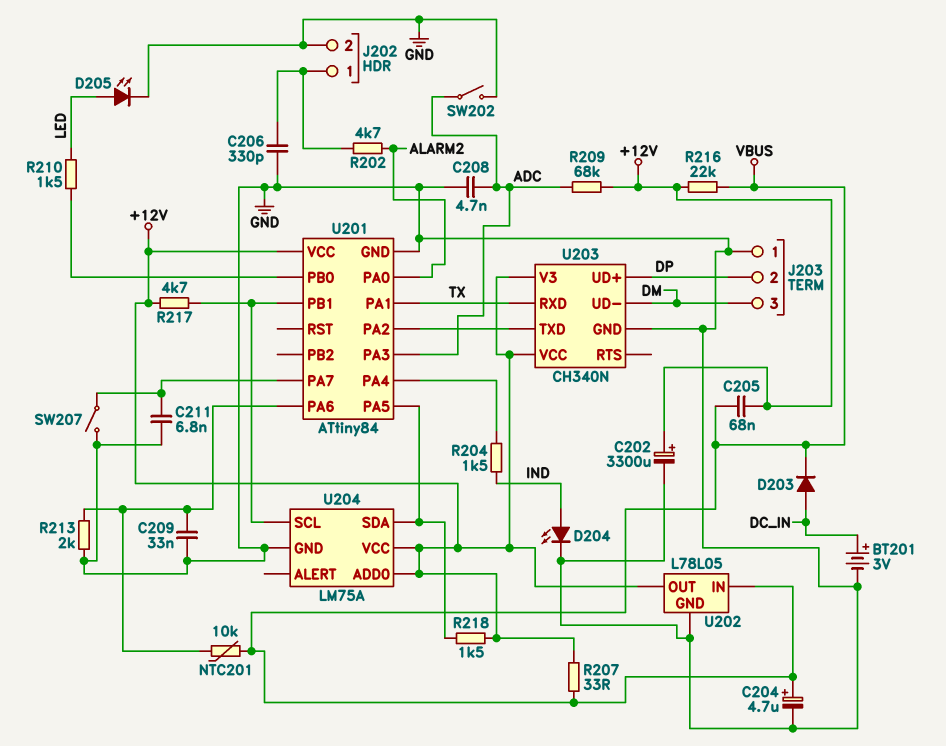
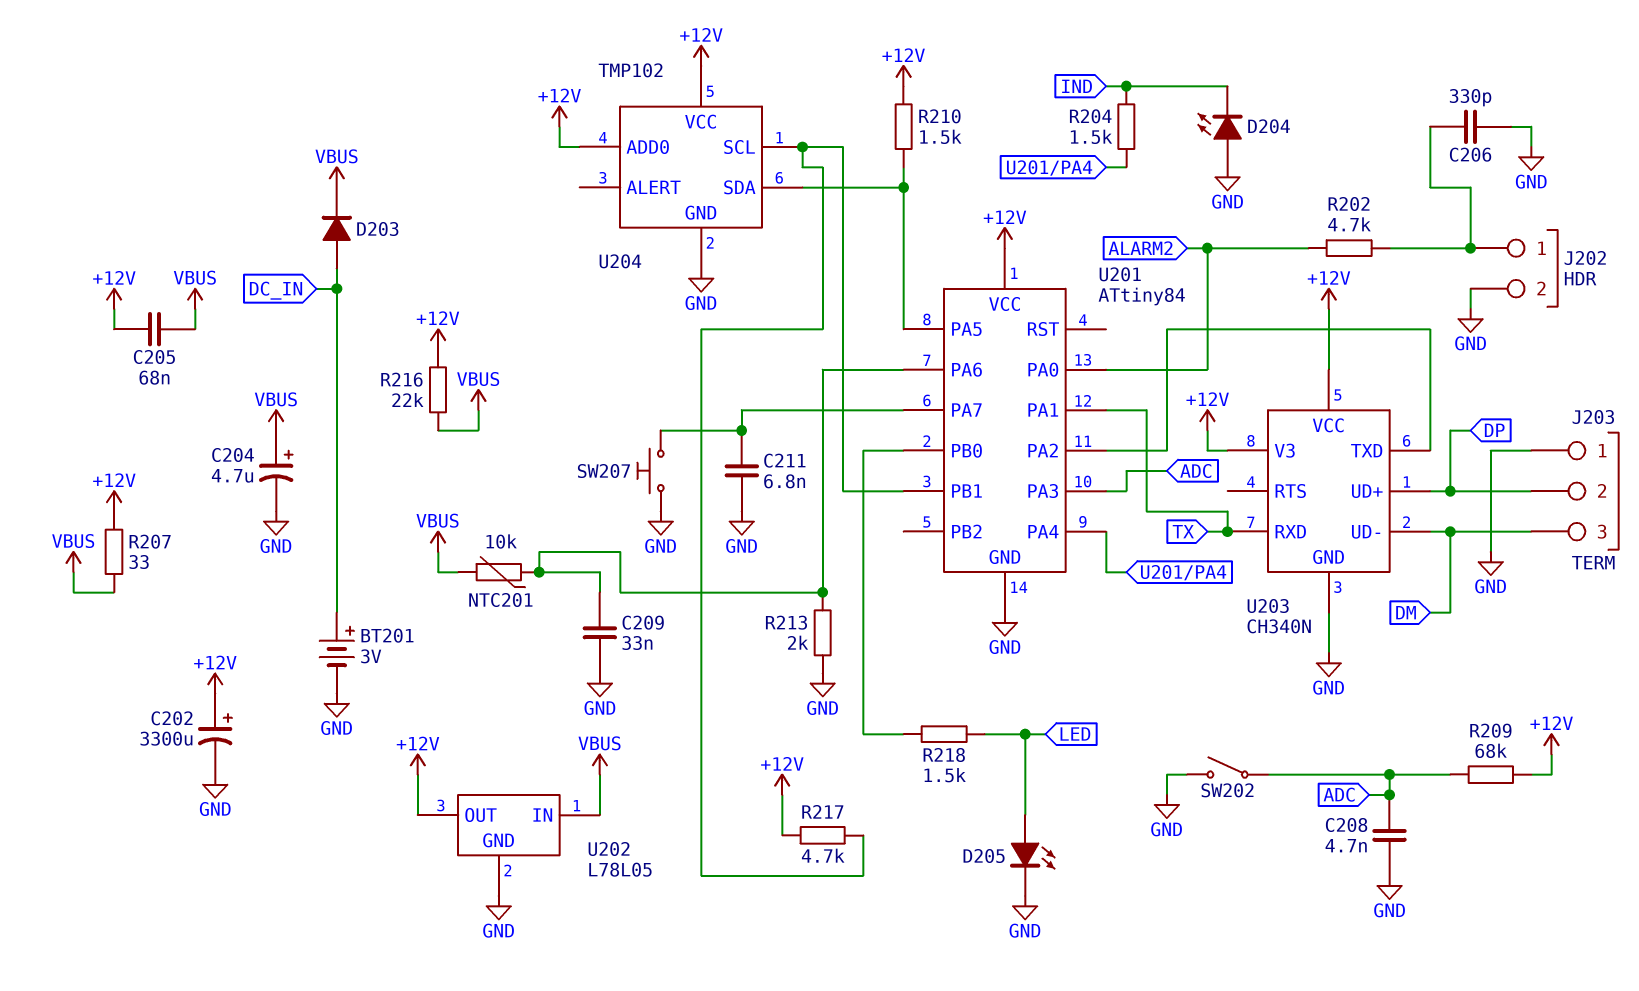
D204: LED (A IND, K GND) -> LED (A GND, K IND)
R210: 1.5k (LED, U201/PB0) -> 1.5k (+12V, U201/PA5)
R218: 1.5k (+12V, U201/PA5) -> 1.5k (LED, U201/PB0)
SW207: switch (GND, U201/PA7) -> button (GND, U201/PA7)
U204: LM75A -> TMP102

